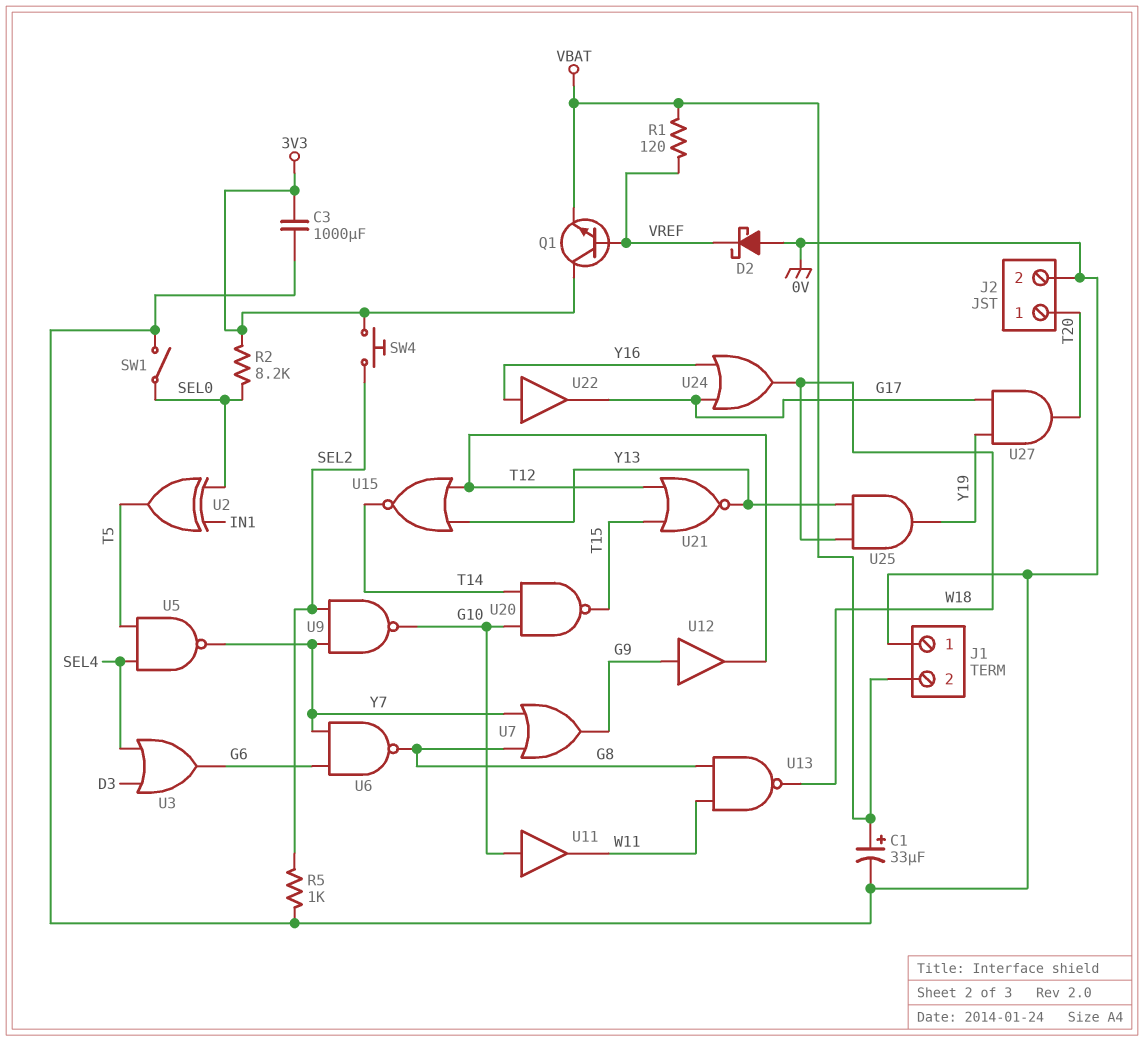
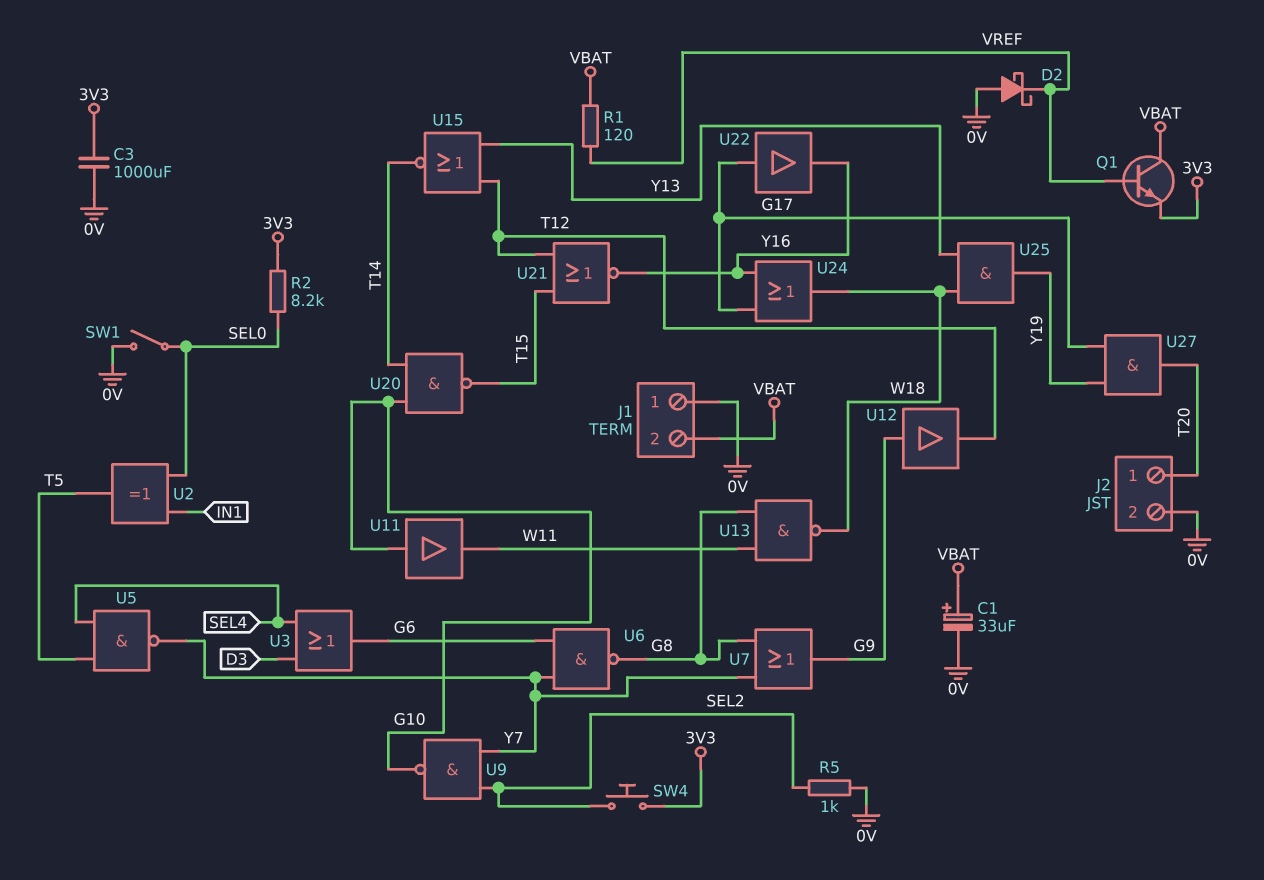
Q1: NPN (B VREF, C 3V3, E VBAT) -> NPN (B VREF, C VBAT, E 3V3)
U21: NOR (in T12, in T15, out Y13) -> NOR (in T12, in T15, out Y16)
U22: buffer (in Y16, out G17) -> buffer (in G17, out Y16)

